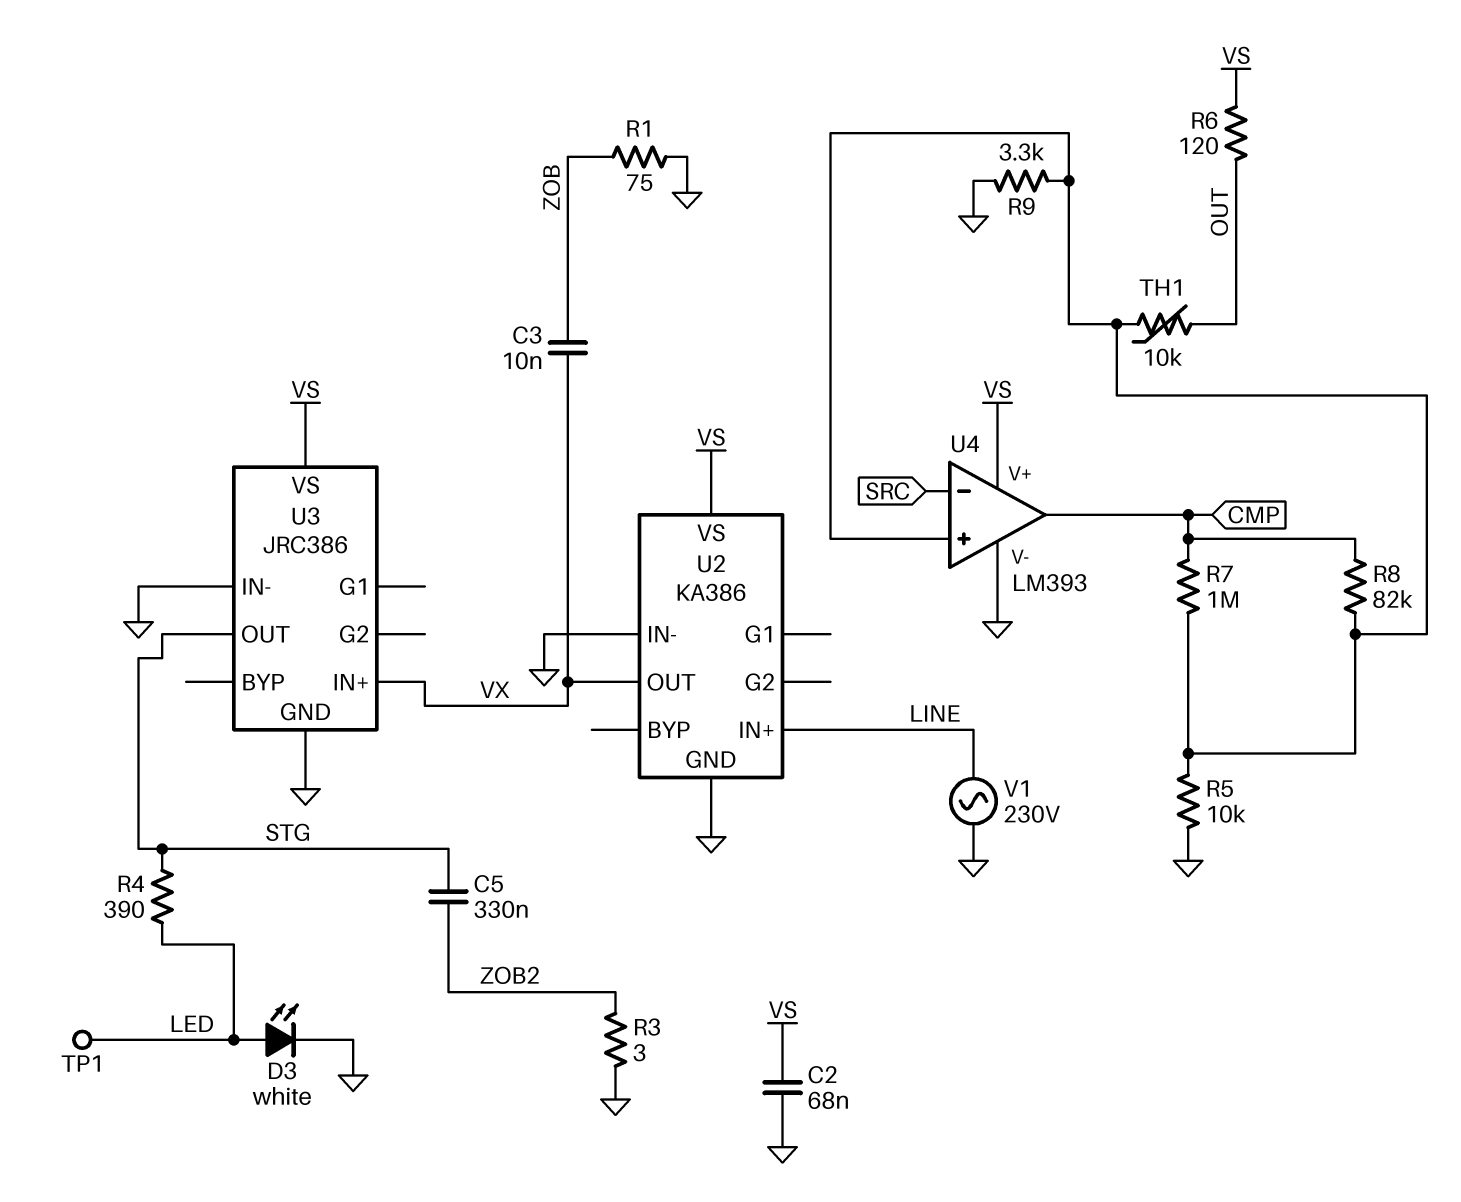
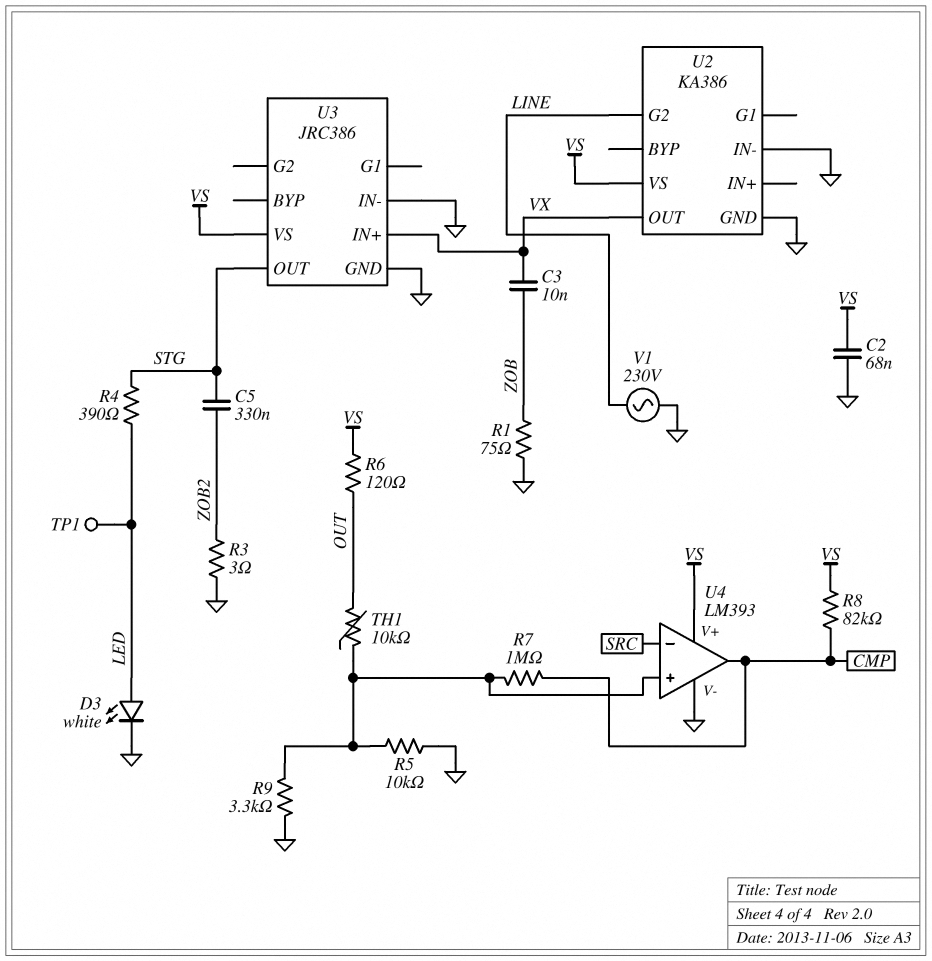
R8: 82k (CMP, U4/in+) -> 82k (CMP, VS)
U2 pin G2: none -> LINE
U2 pin IN+: LINE -> none

